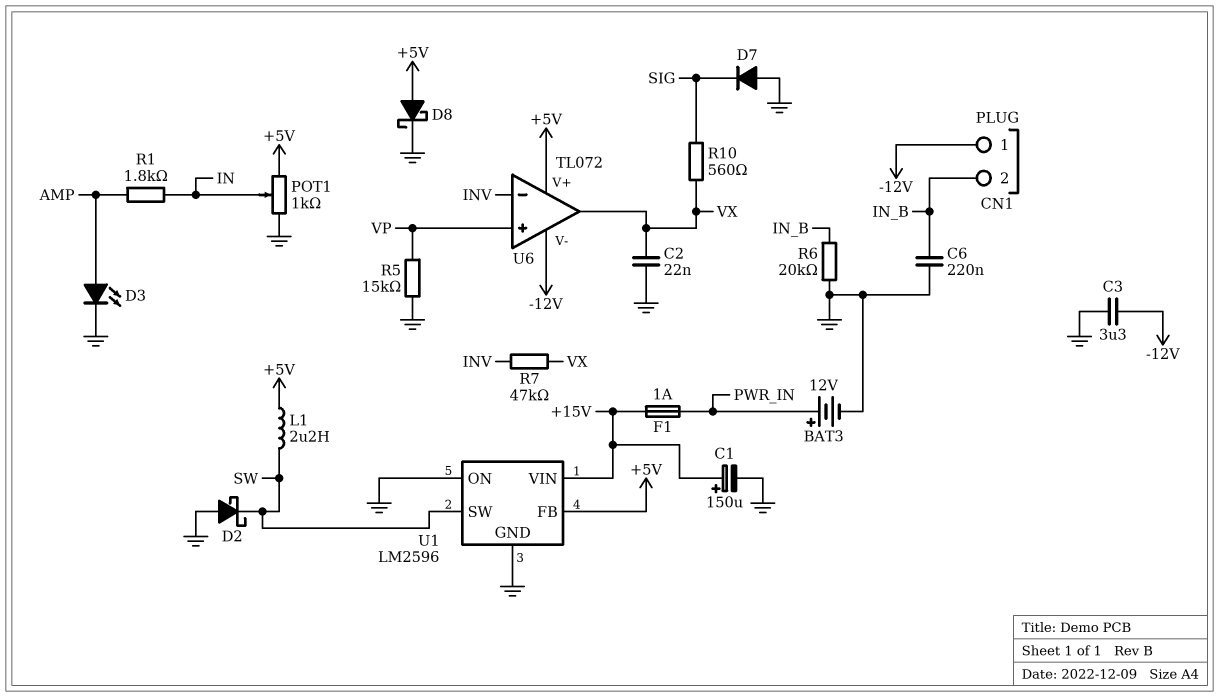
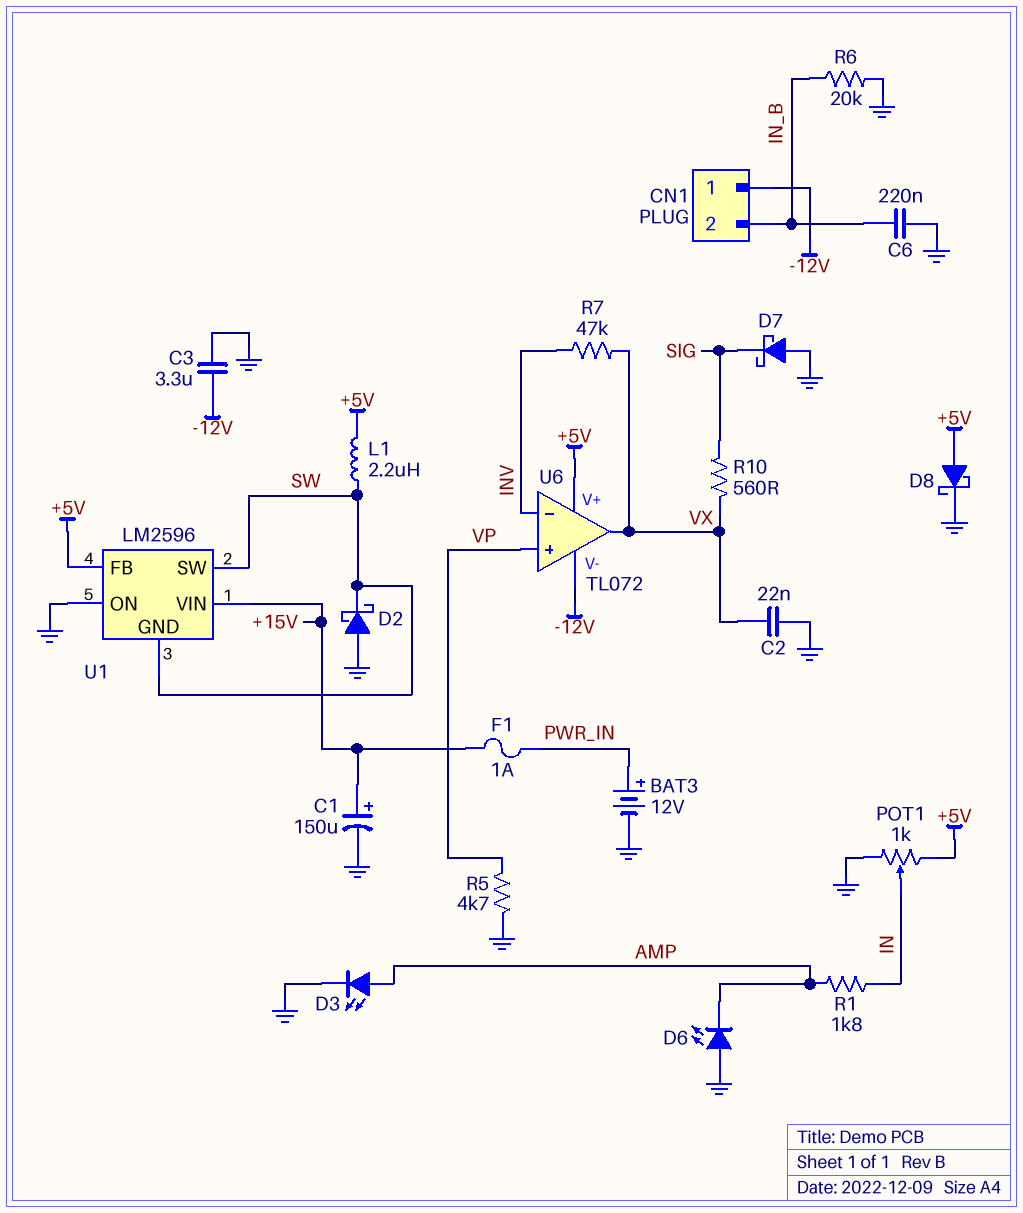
D6: none -> LED (A GND, K AMP)
D7: diode (A GND, K SIG) -> schottky (A GND, K SIG)
R5: 15k (GND, VP) -> 4.7k (GND, VP)
U1 pin GND: GND -> SW

